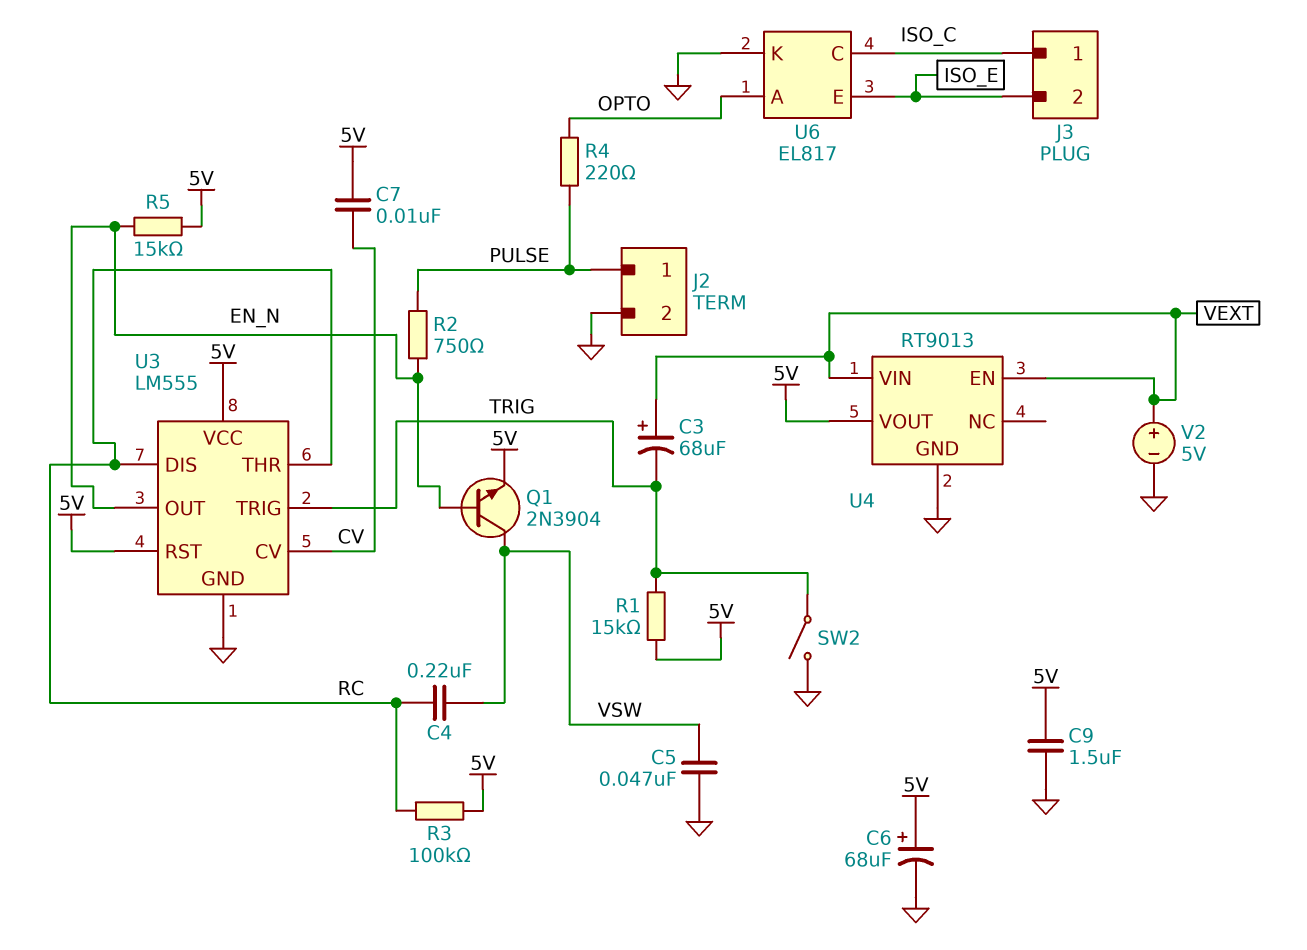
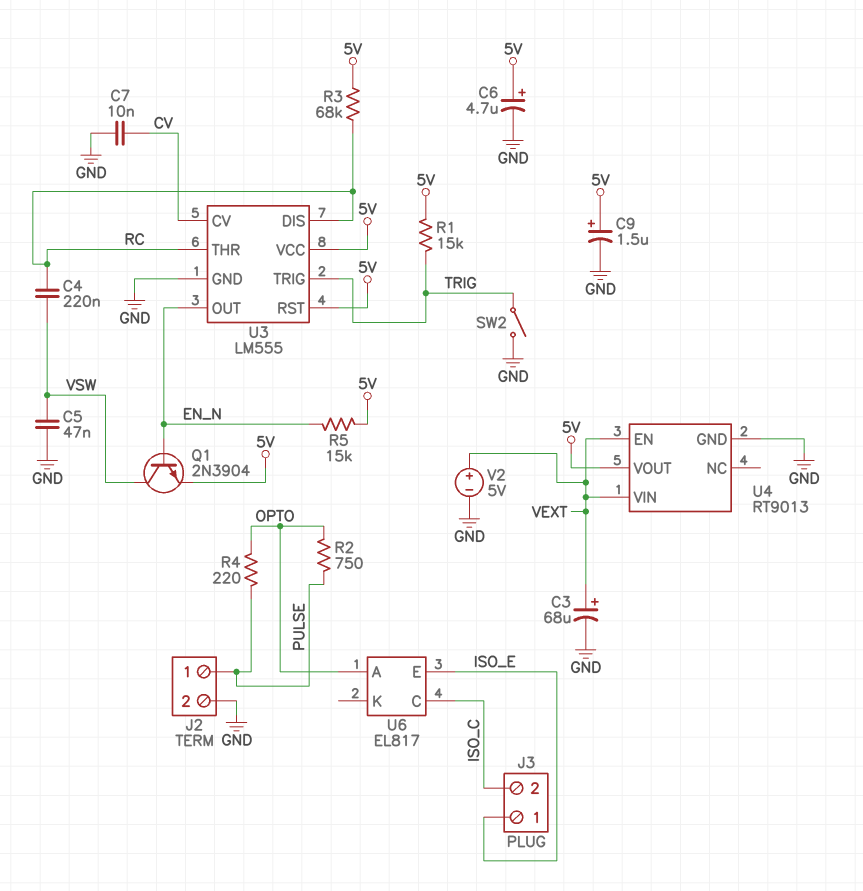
C3: 68uF (plus VEXT, minus TRIG) -> 68uF (plus VEXT, minus GND)
C6: 68uF (plus 5V, minus GND) -> 4.7uF (plus 5V, minus GND)
C7: 10nF (5V, CV) -> 10nF (CV, GND)
C9: 1.5uF (5V, GND) -> 1.5uF (plus 5V, minus GND)
J3 pin 1: ISO_C -> ISO_E
J3 pin 2: ISO_E -> ISO_C
R2: 750 (EN_N, PULSE) -> 750 (OPTO, PULSE)
R3: 100k (5V, RC) -> 68k (5V, RC)
U6 pin K: GND -> none

